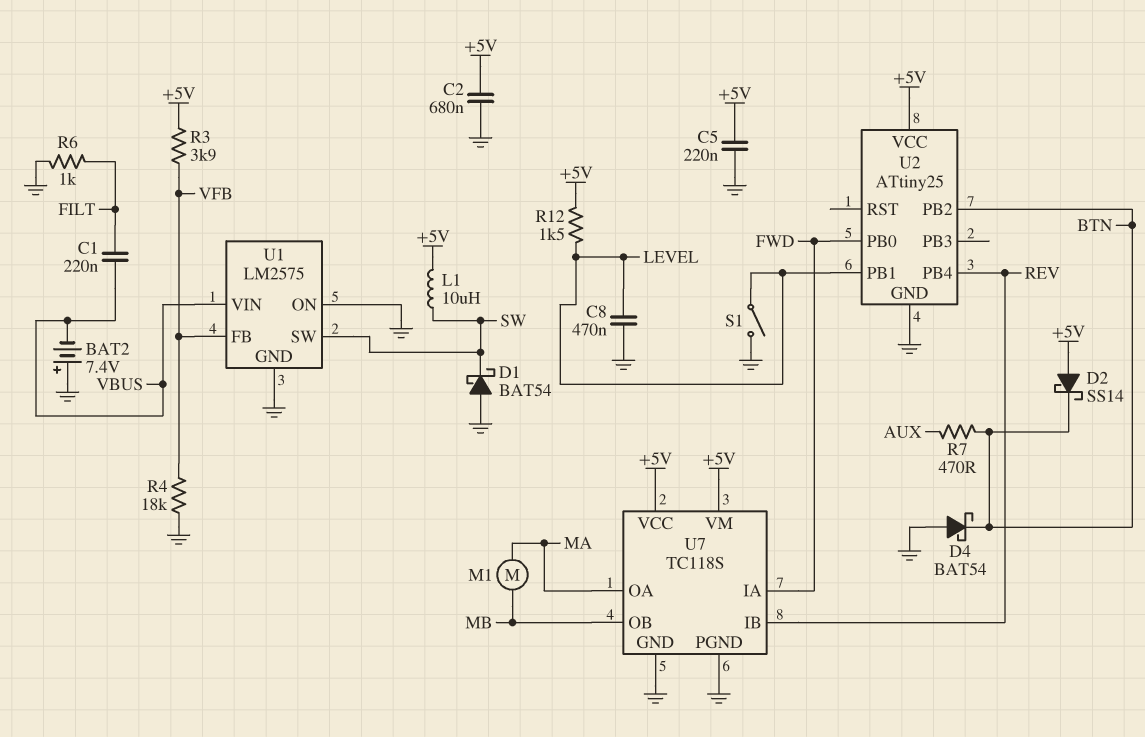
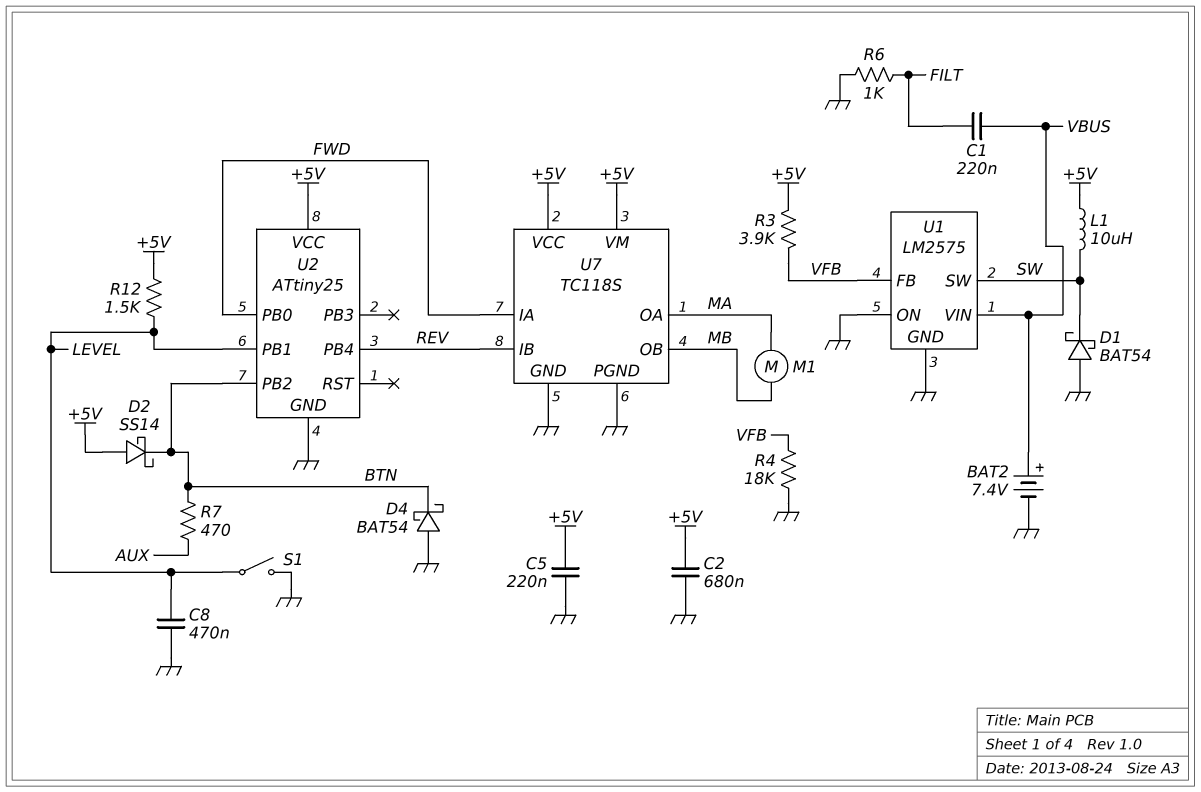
BAT2: 7.4V (plus GND, minus VBUS) -> 7.4V (plus VBUS, minus GND)

